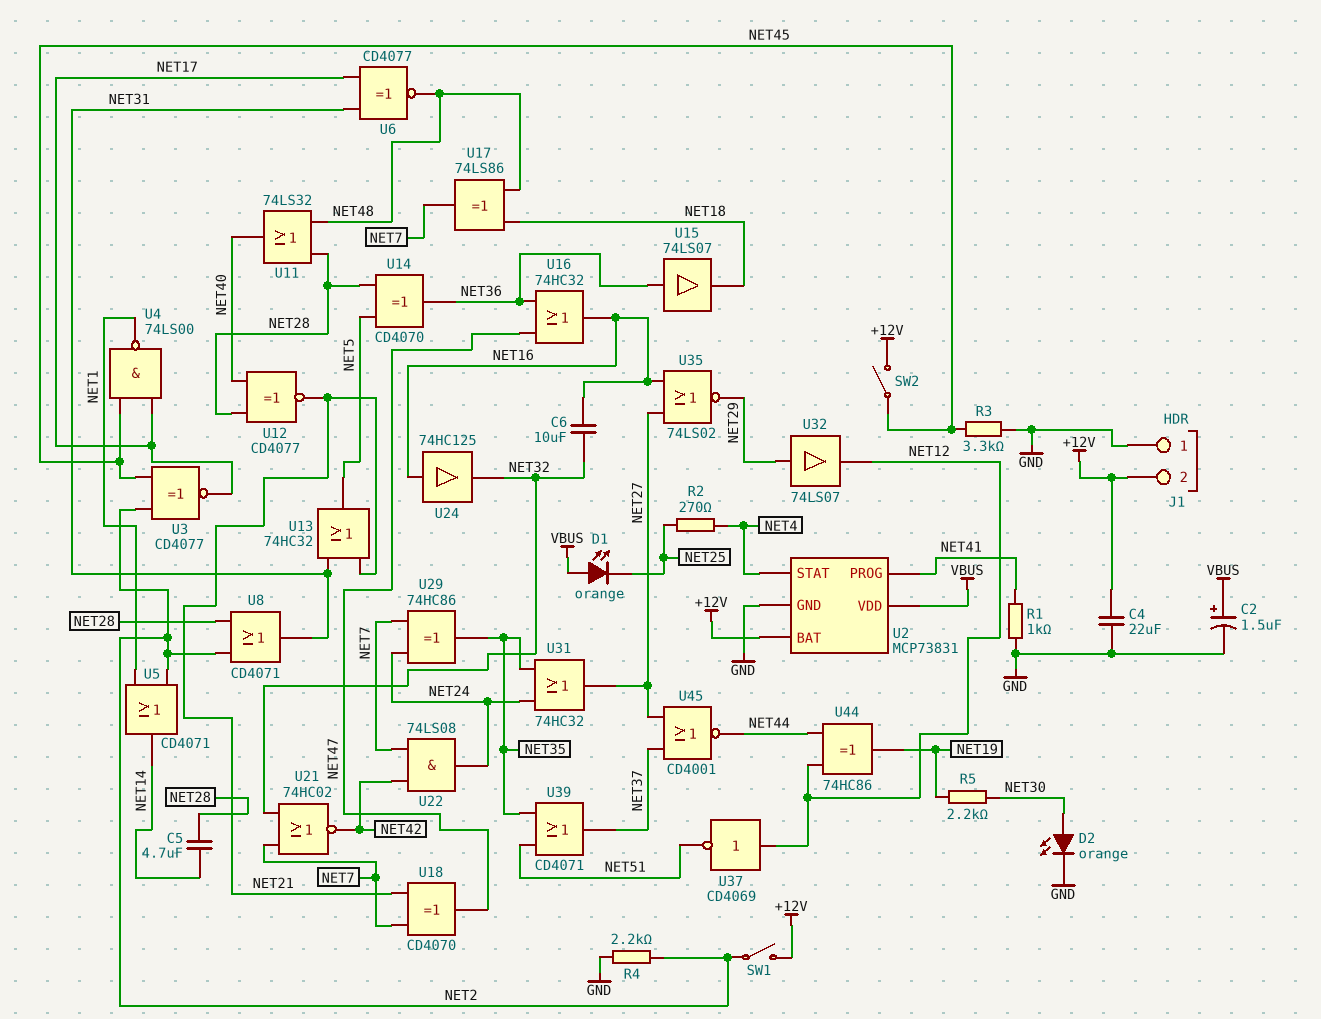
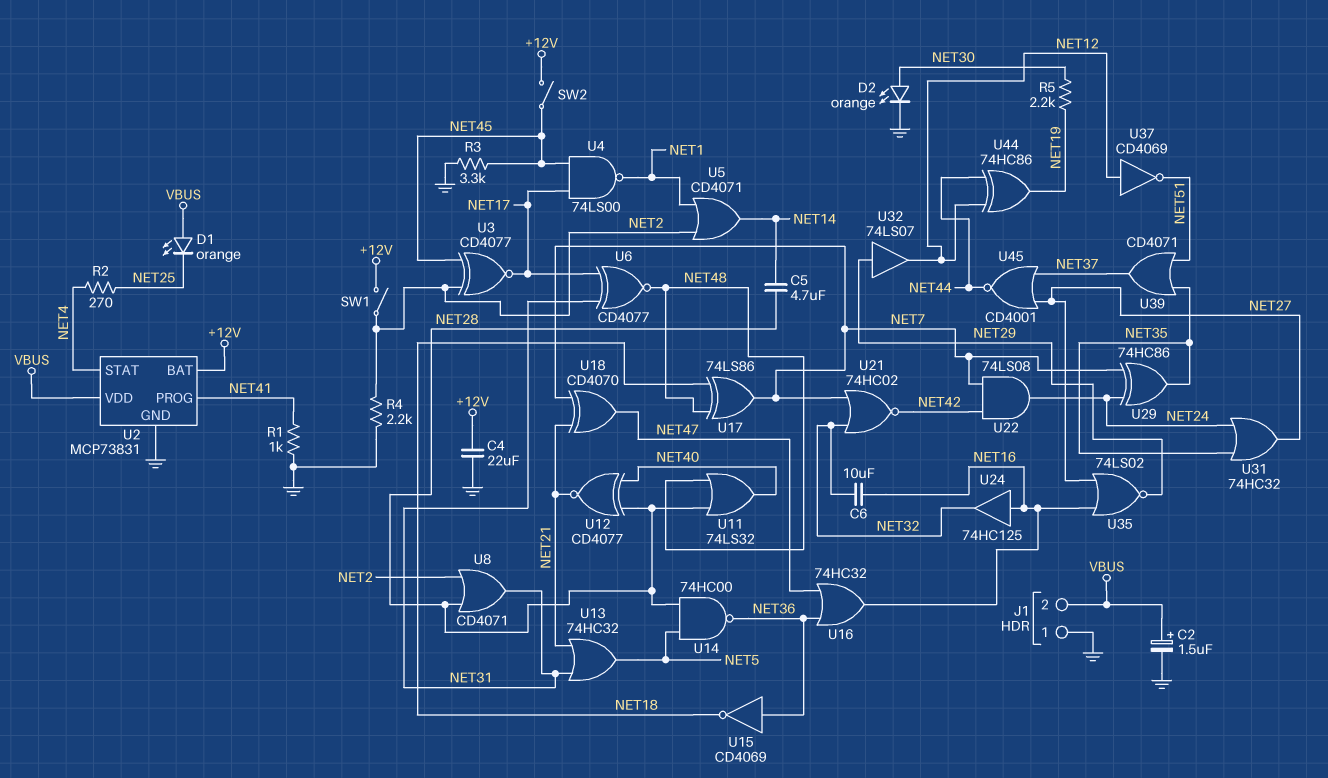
J1 pin 2: +12V -> VBUS
U14: XOR CD4070 (in NET5, in NET28, out NET36) -> NAND 74HC00 (in NET5, in NET28, out NET36)
U15: buffer 74LS07 (in NET36, out NET18) -> NOT CD4069 (in NET36, out NET18)

